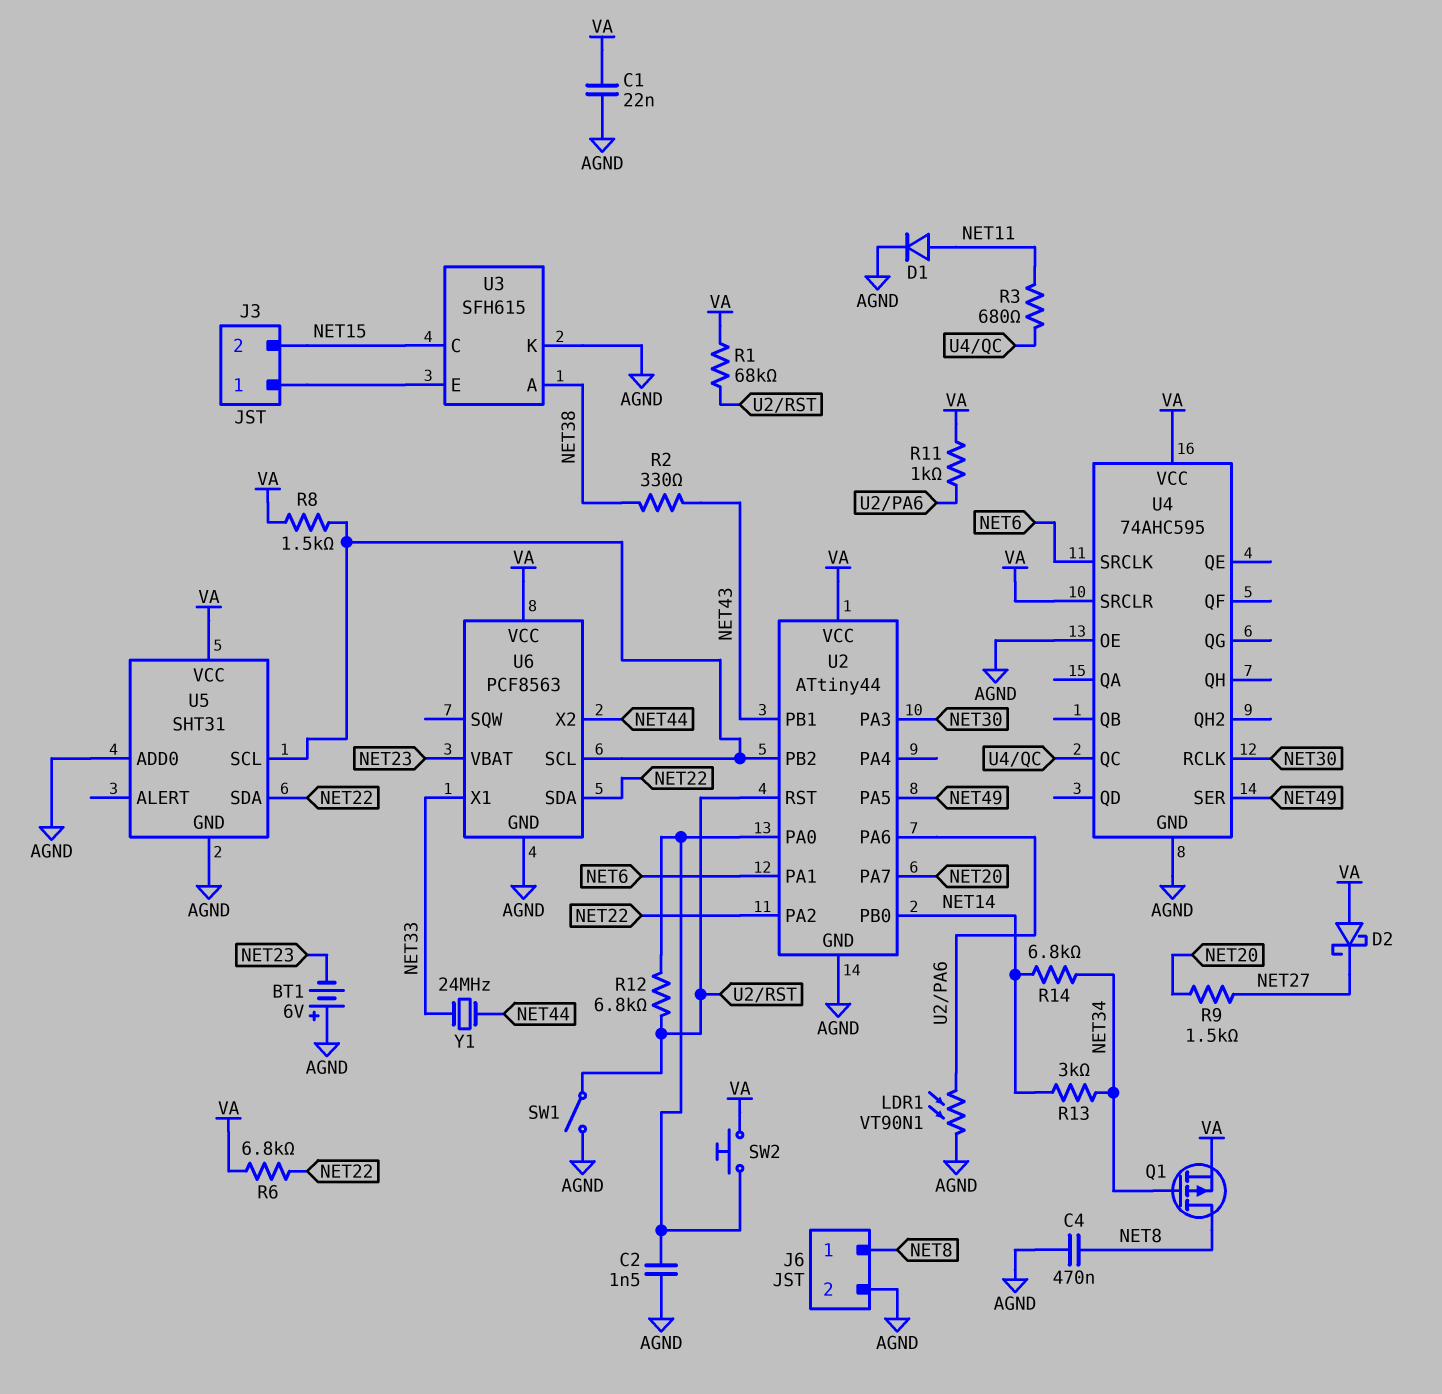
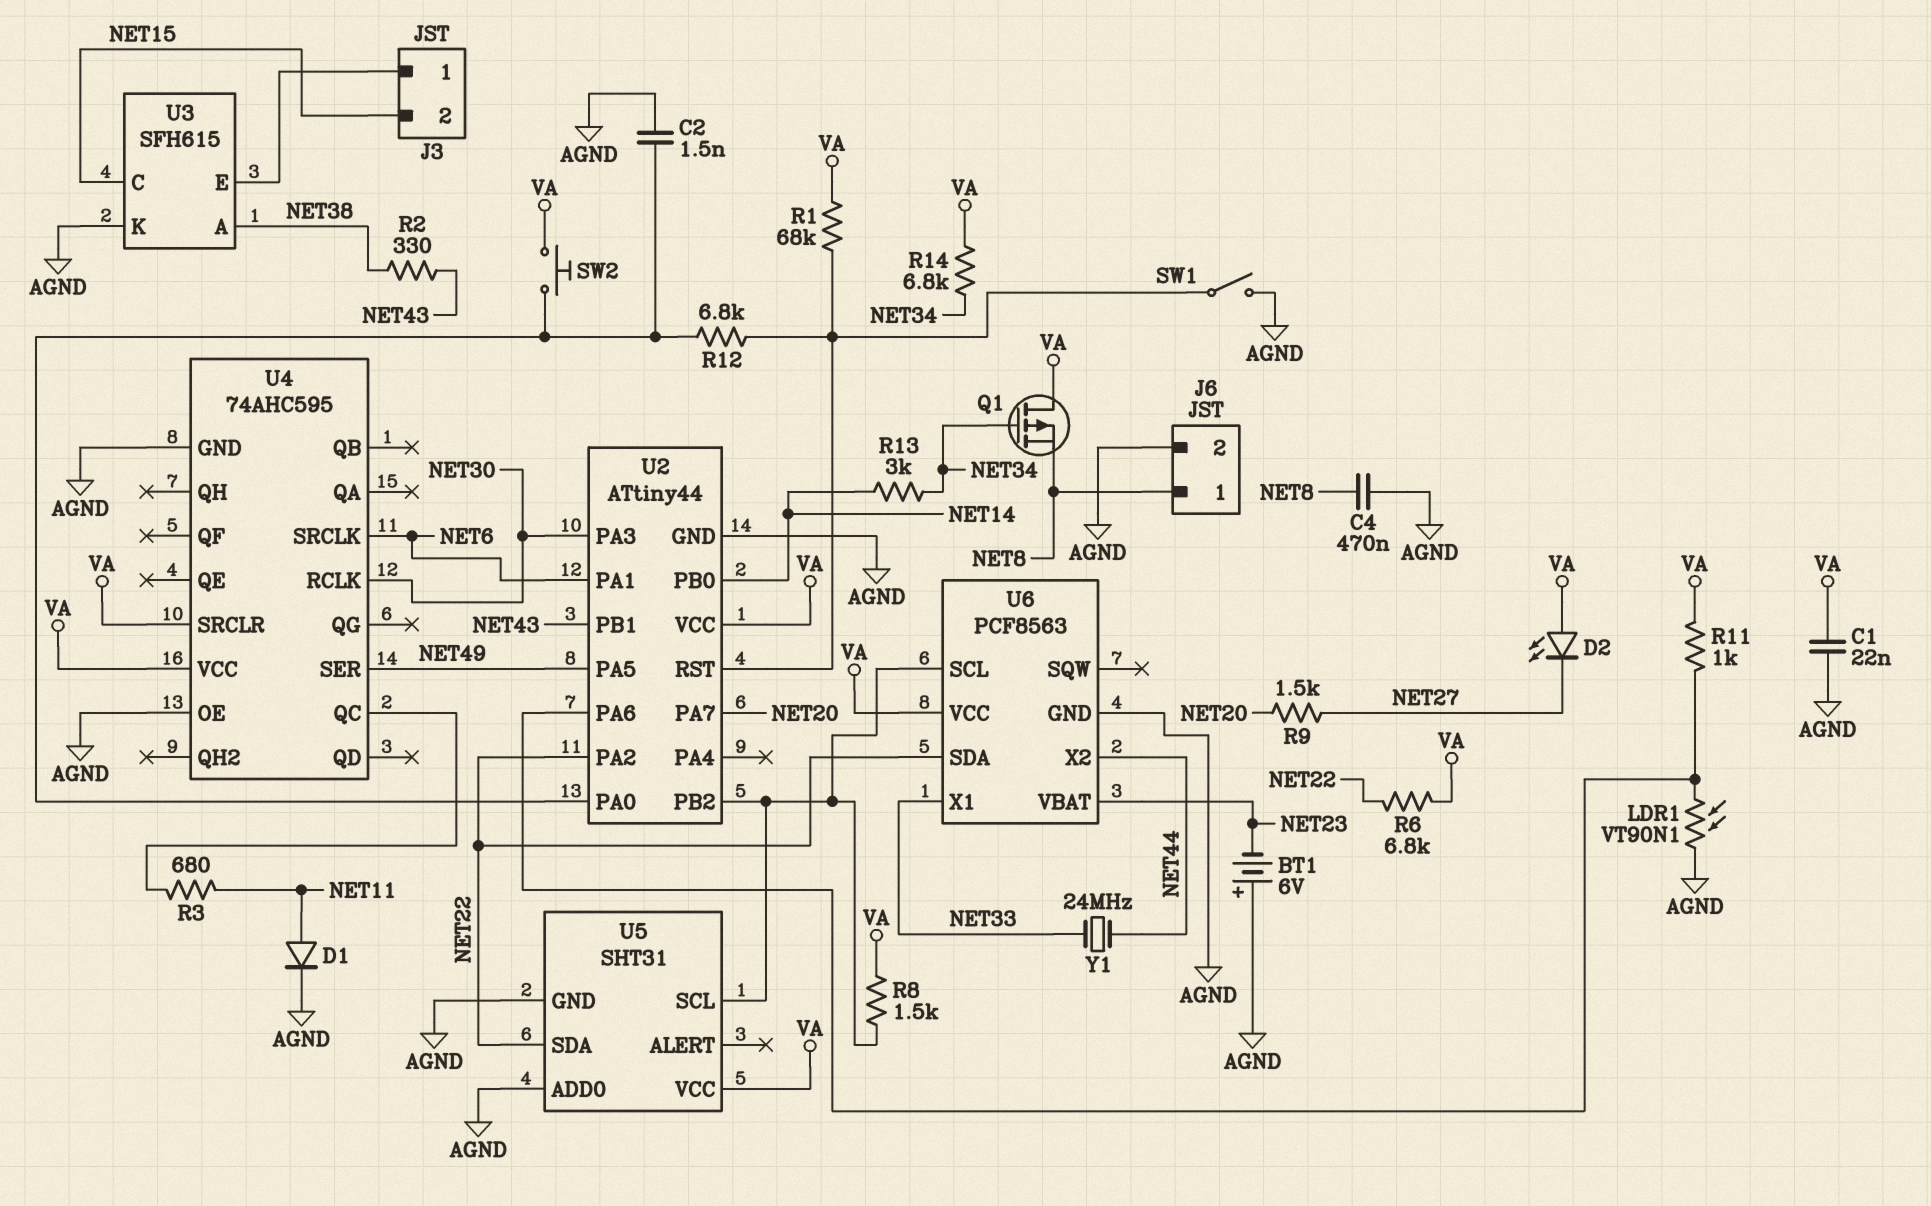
D2: schottky (A VA, K NET27) -> LED (A VA, K NET27)
Q1: PMOS (G NET34, D NET8, S VA) -> PMOS (G NET34, D VA, S NET8)
R14: 6.8k (NET14, NET34) -> 6.8k (NET34, VA)

